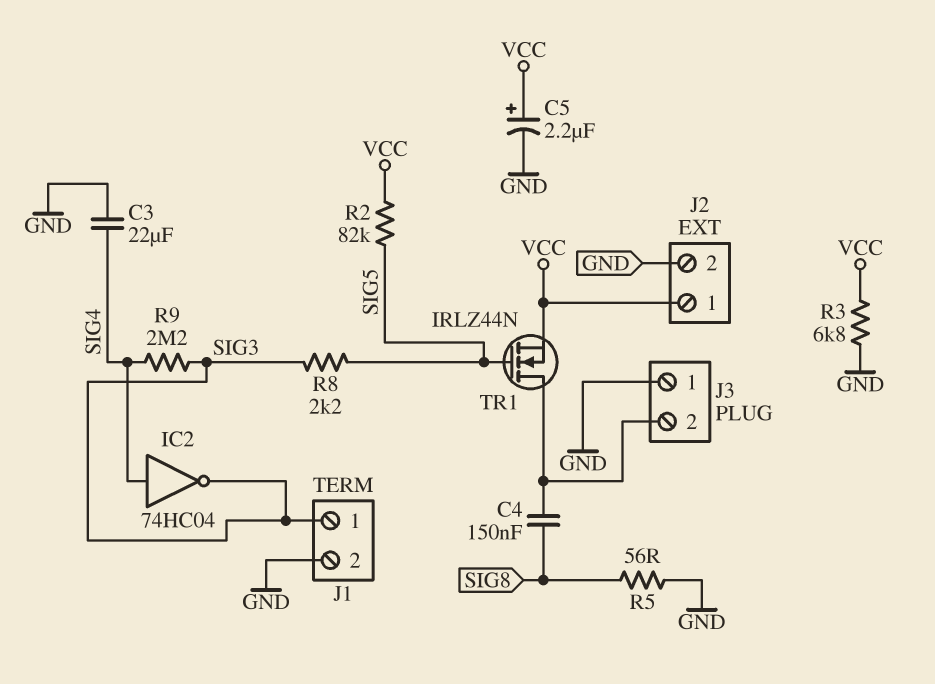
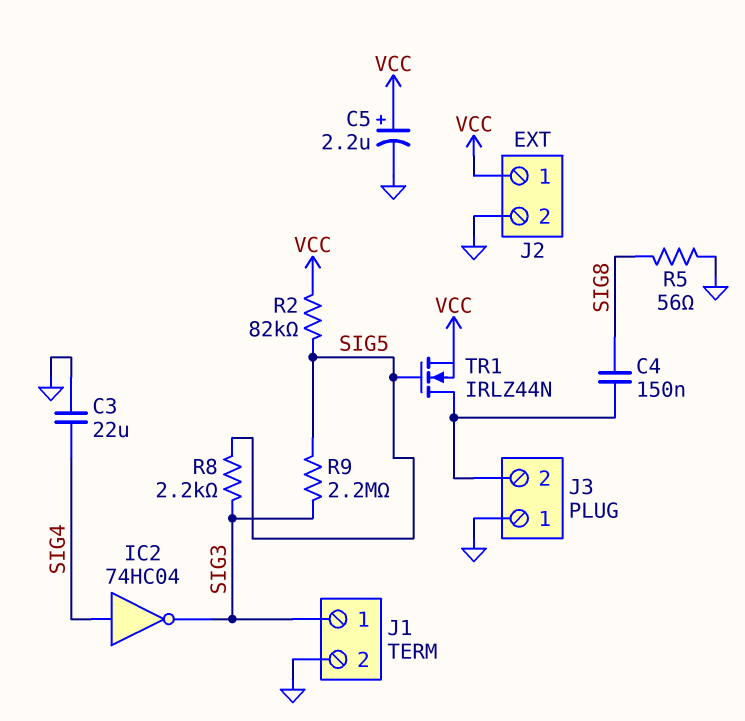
R3: 6.8k (GND, VCC) -> none
R9: 2.2M (SIG3, SIG4) -> 2.2M (SIG3, SIG5)

